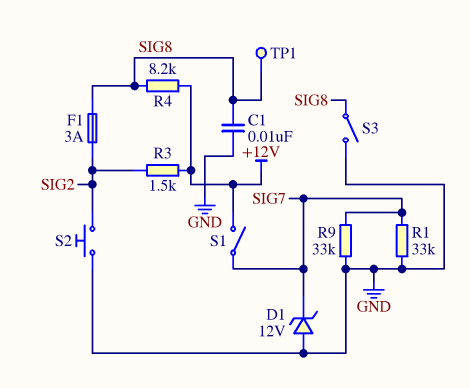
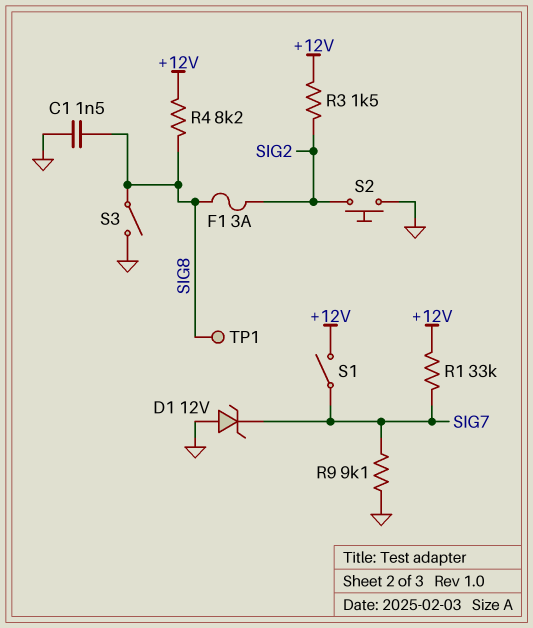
C1: 10nF (GND, SIG8) -> 1.5nF (GND, SIG8)
R1: 33k (GND, SIG7) -> 33k (+12V, SIG7)
R9: 33k (GND, SIG7) -> 9.1k (GND, SIG7)

